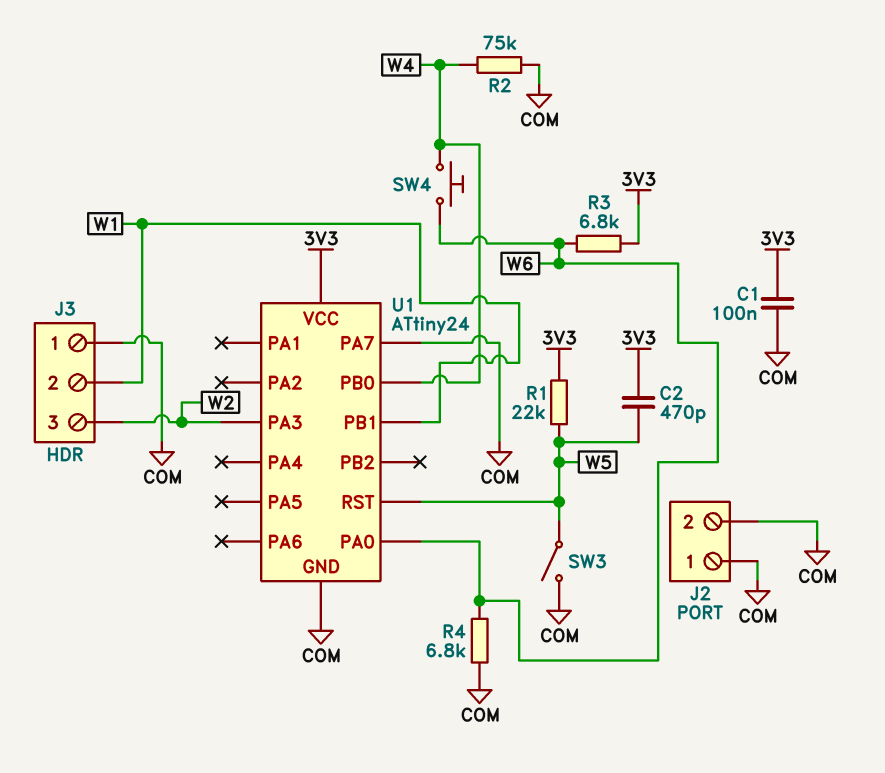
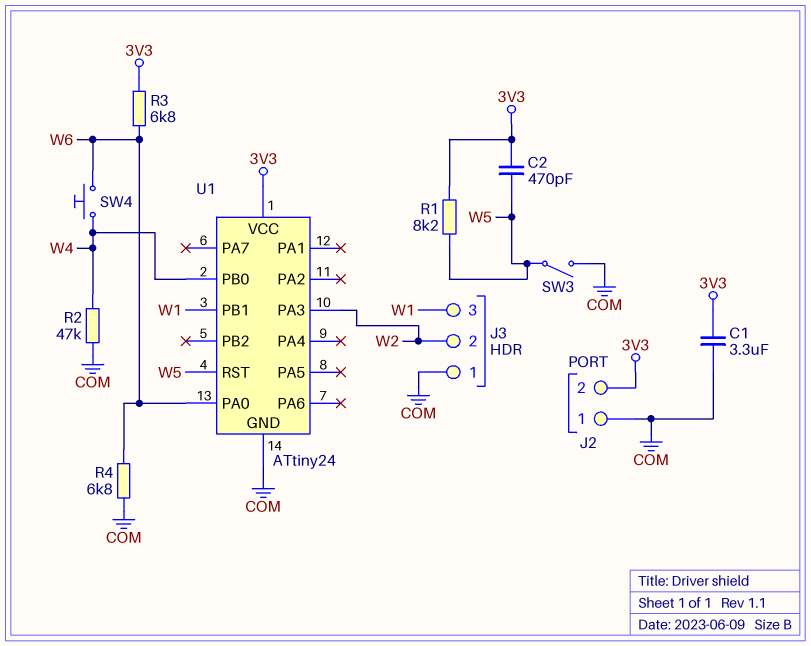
C1: 100nF (3V3, COM) -> 3.3uF (3V3, COM)
J2 pin 2: COM -> 3V3
J3 pin 2: W1 -> W2
J3 pin 3: W2 -> W1
R1: 22k (3V3, W5) -> 8.2k (3V3, W5)
R2: 75k (COM, W4) -> 47k (COM, W4)
U1 pin PA7: COM -> none

